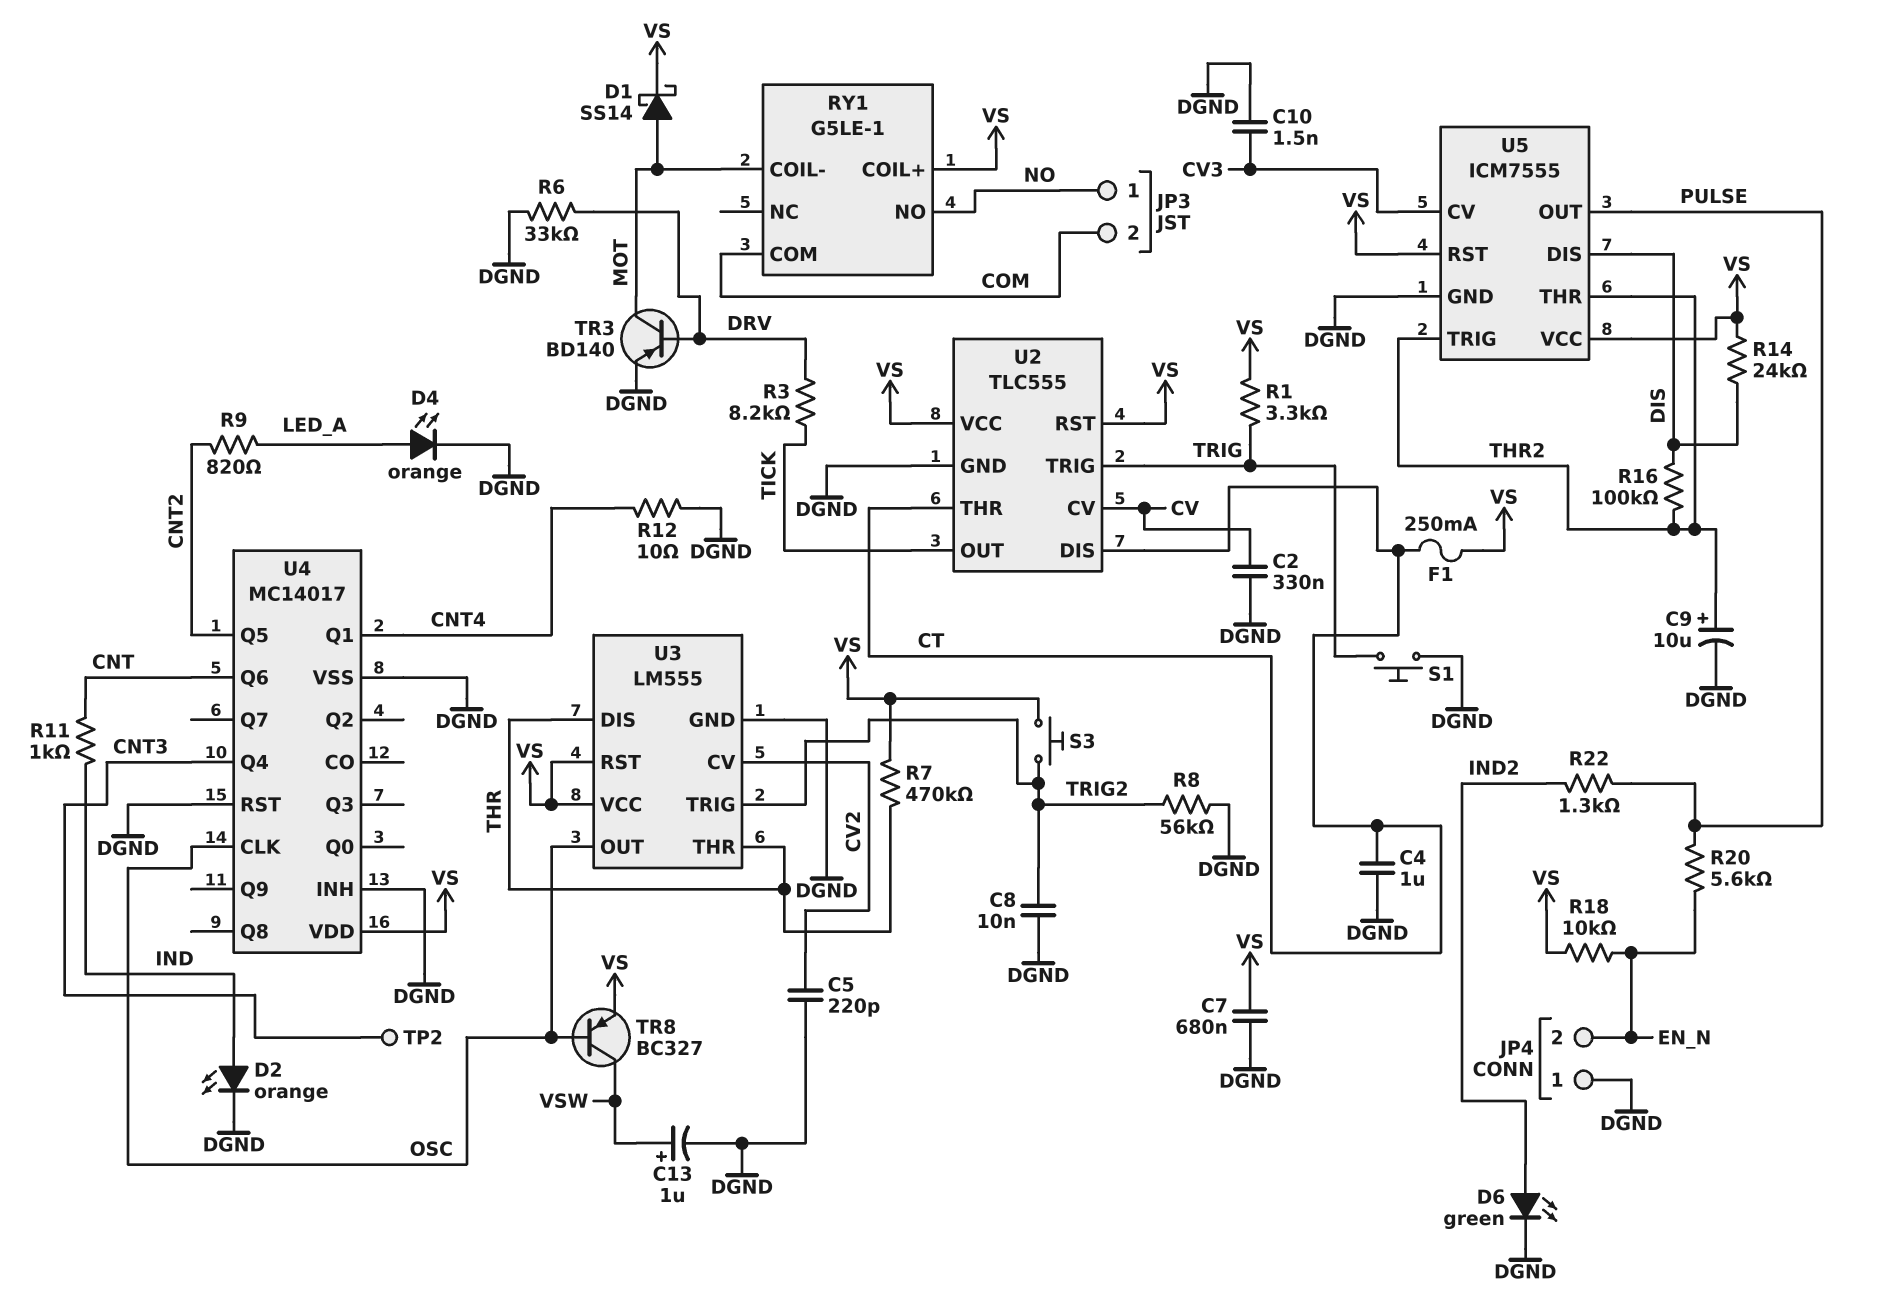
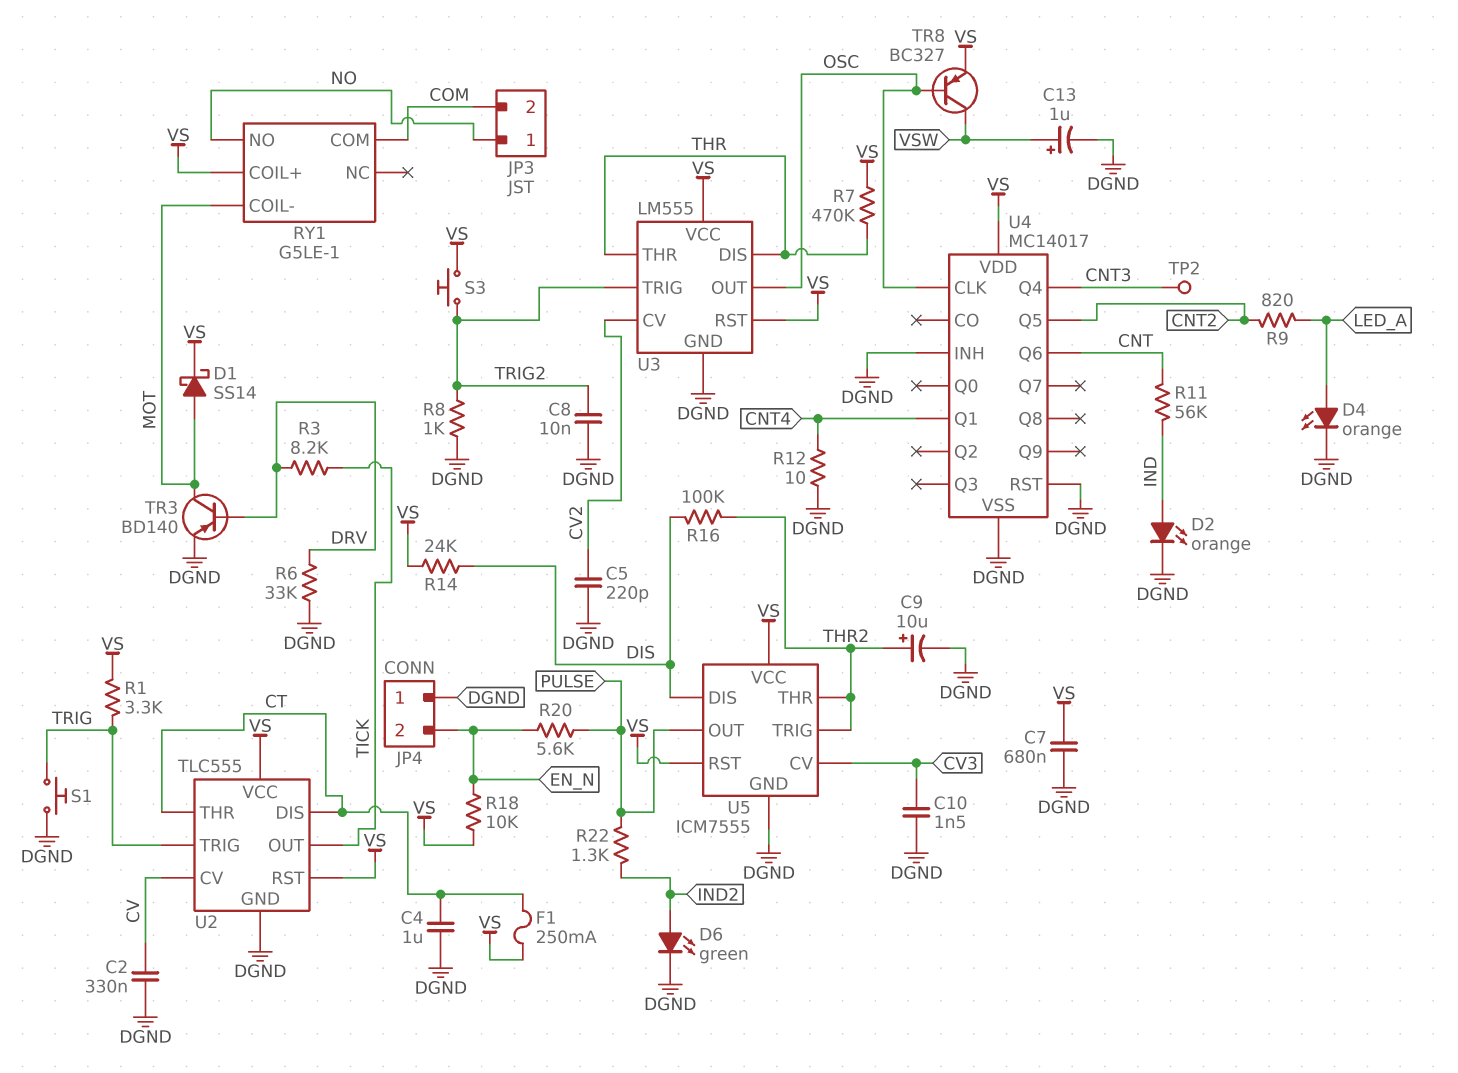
R8: 56k (DGND, TRIG2) -> 1k (DGND, TRIG2)
R11: 1k (CNT, IND) -> 56k (CNT, IND)

